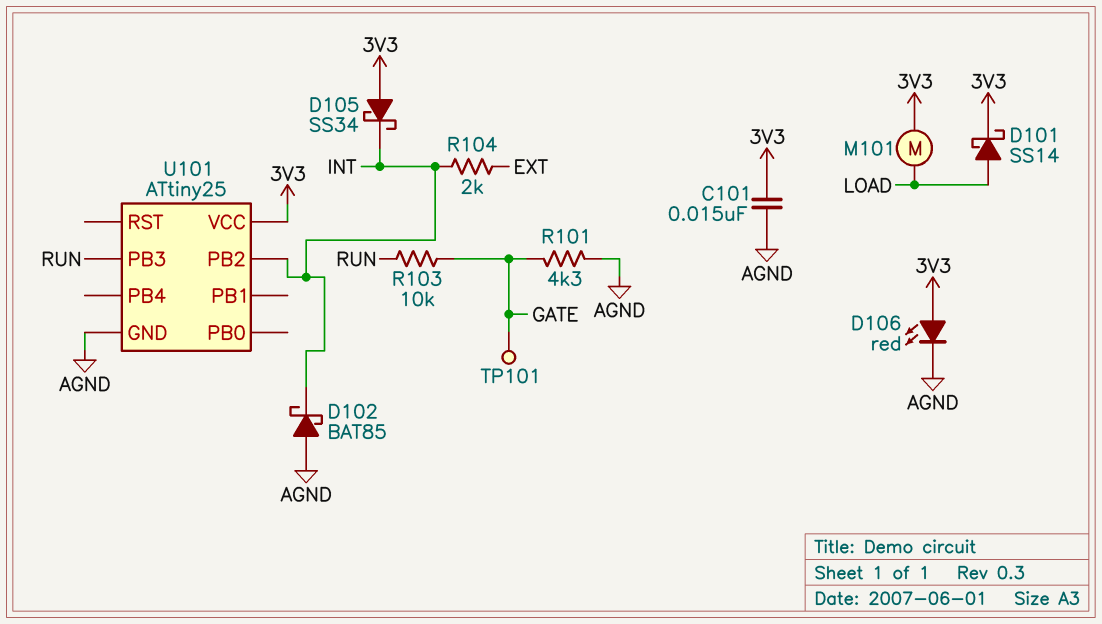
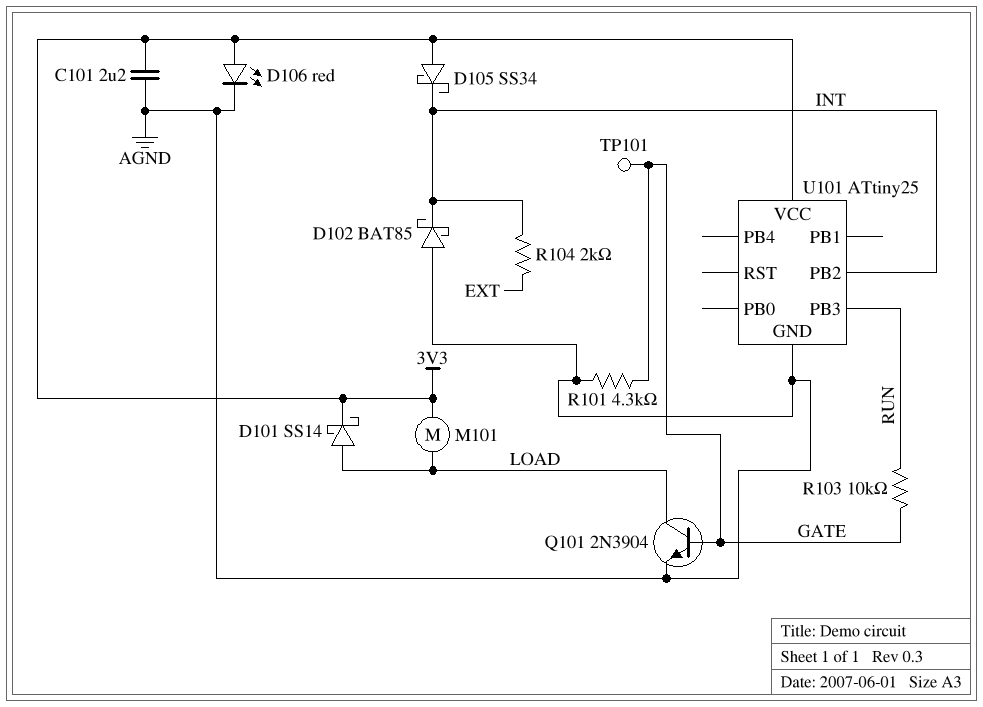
C101: 15nF (3V3, AGND) -> 2.2uF (3V3, AGND)
Q101: none -> NPN 2N3904 (B GATE, C LOAD, E AGND)

